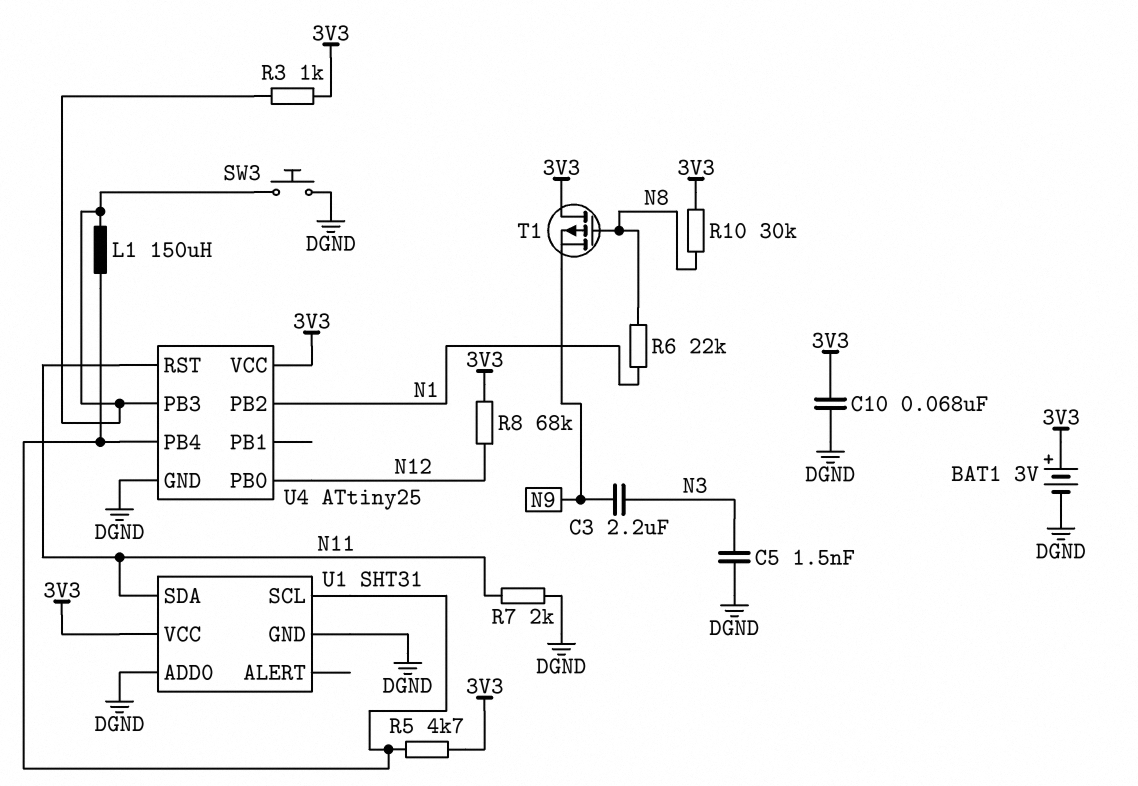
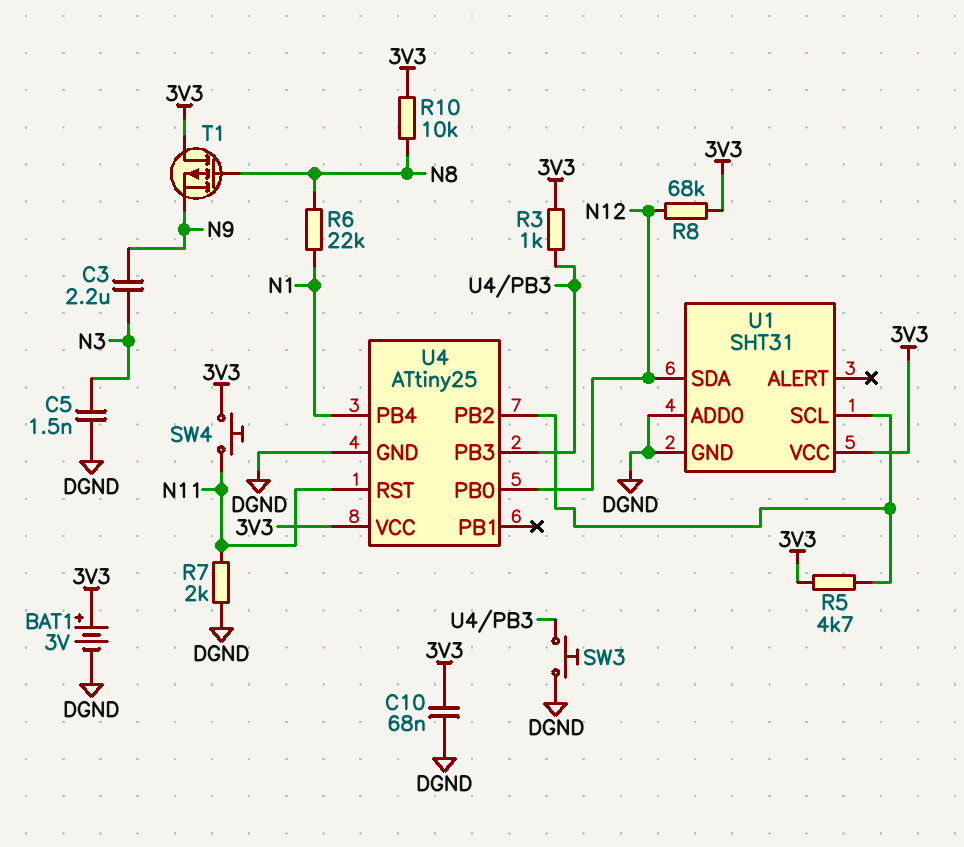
L1: 150uH (U1/SCL, U4/PB3) -> none
R10: 30k (3V3, N8) -> 10k (3V3, N8)
SW4: none -> button (3V3, N11)
U1 pin SDA: N11 -> N12
U4 pin PB2: N1 -> U1/SCL
U4 pin PB4: U1/SCL -> N1

